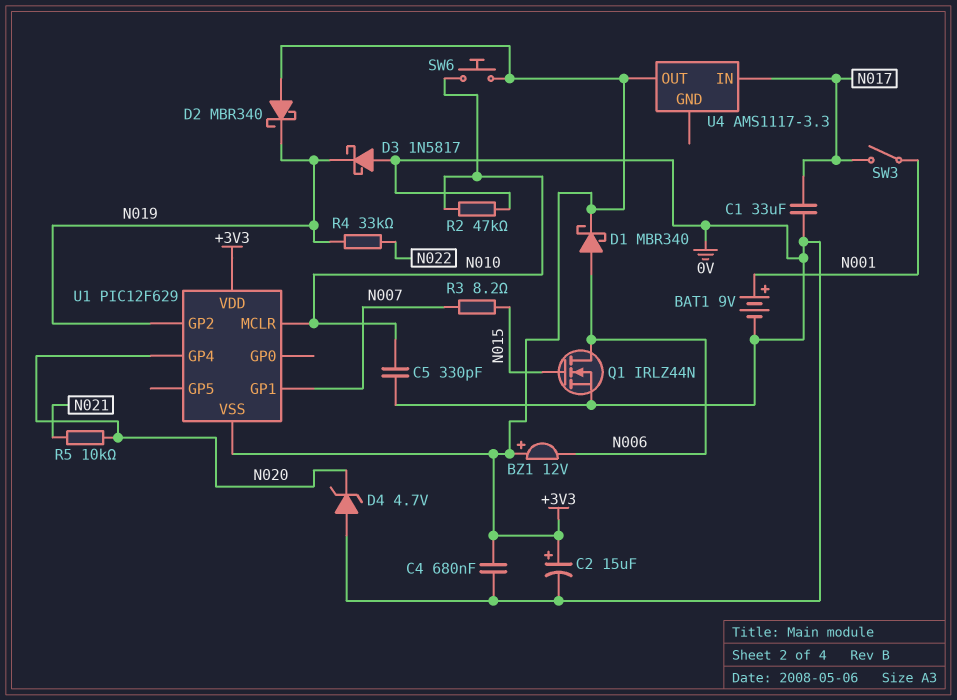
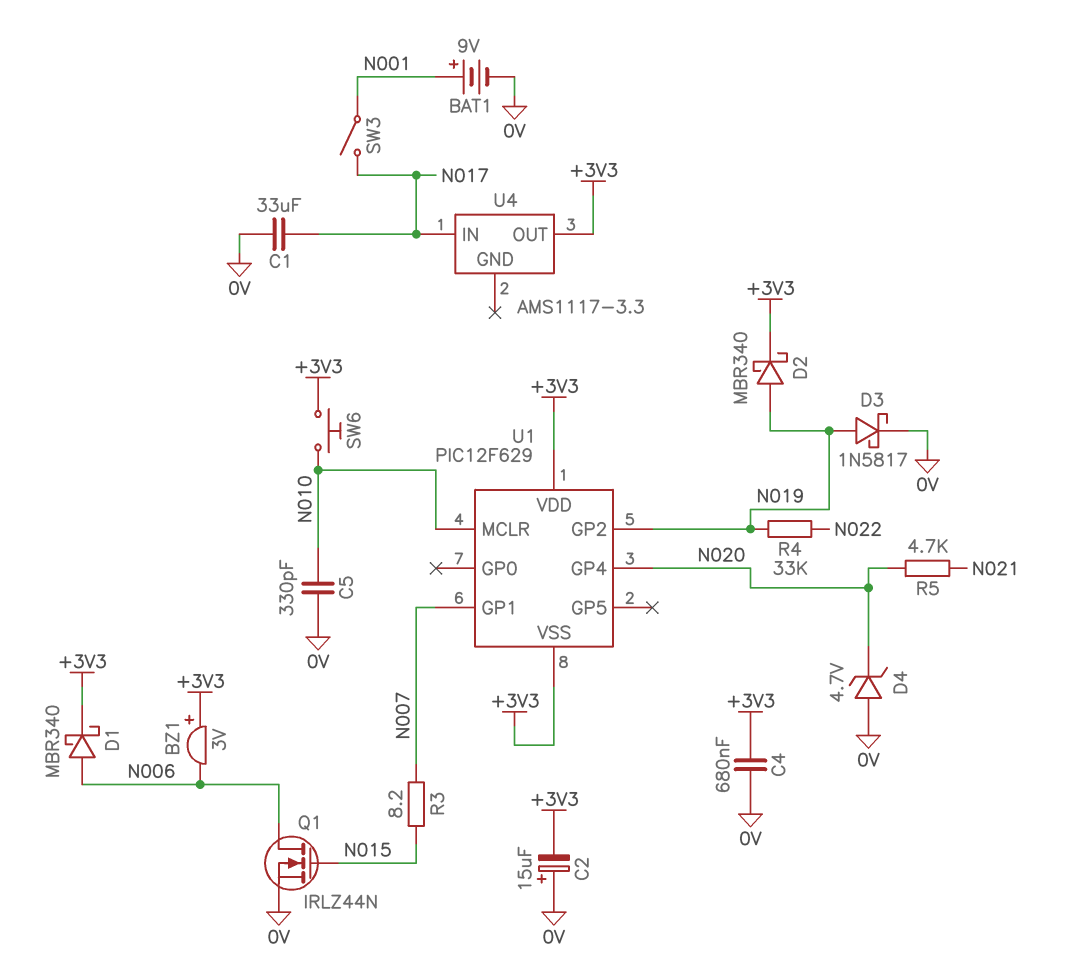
BZ1: buzzer 12V (plus +3V3, minus N006) -> buzzer 3V (plus +3V3, minus N006)
C2: 15uF (plus +3V3, minus 0V) -> 15uF (plus 0V, minus +3V3)
D2: schottky MBR340 (A +3V3, K N019) -> schottky MBR340 (A N019, K +3V3)
D3: schottky 1N5817 (A 0V, K N019) -> schottky 1N5817 (A N019, K 0V)
R2: 47k (0V, N010) -> none
R5: 10k (N020, N021) -> 4.7k (N020, N021)

